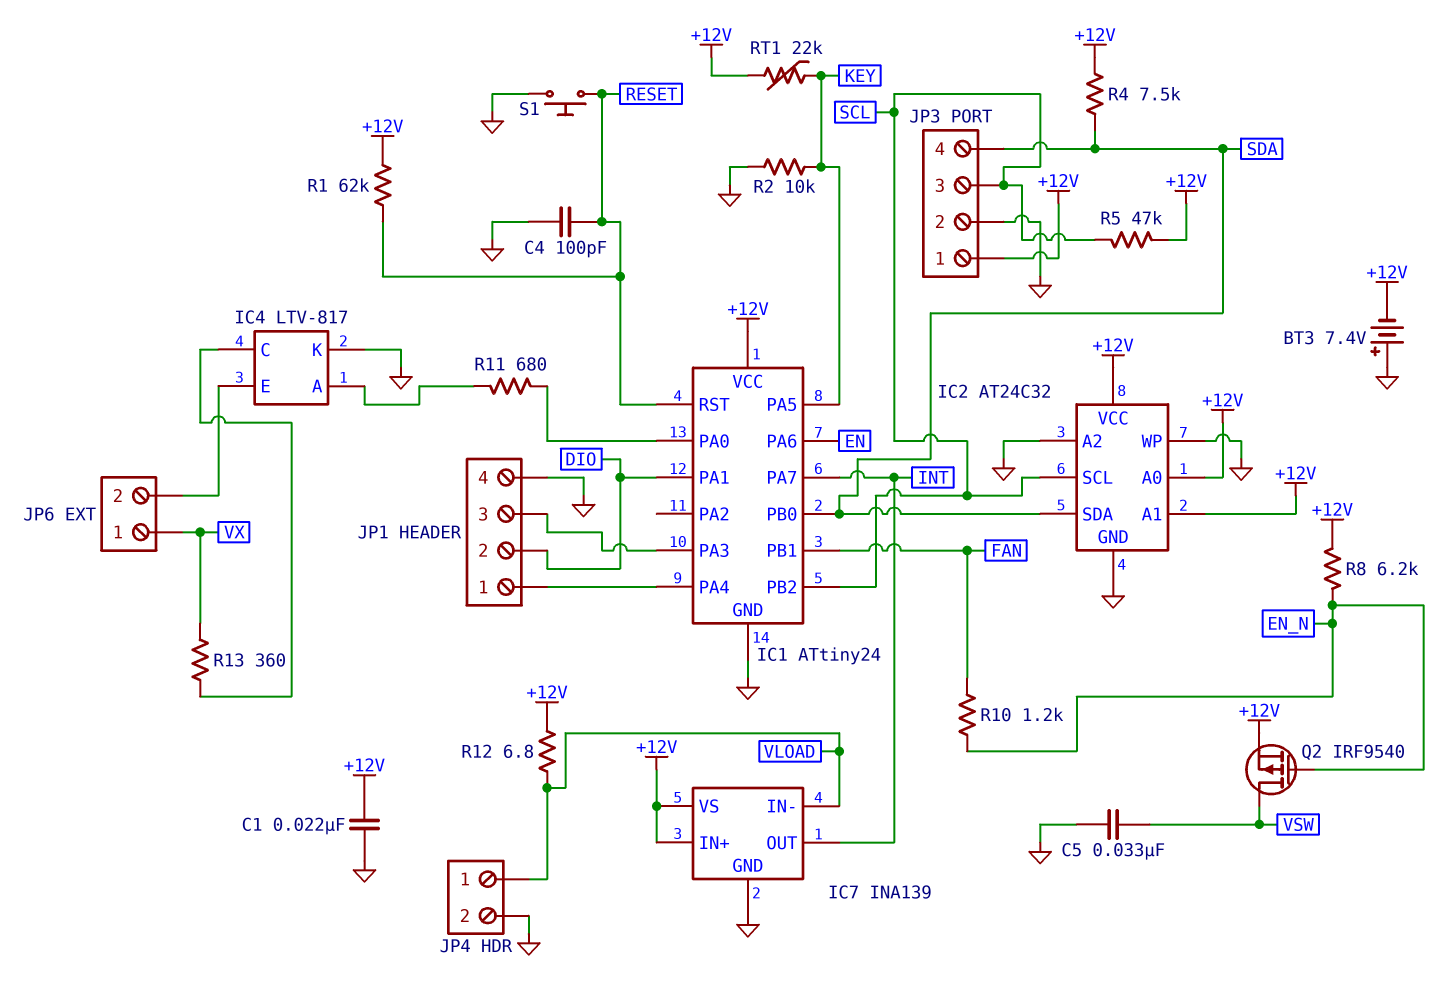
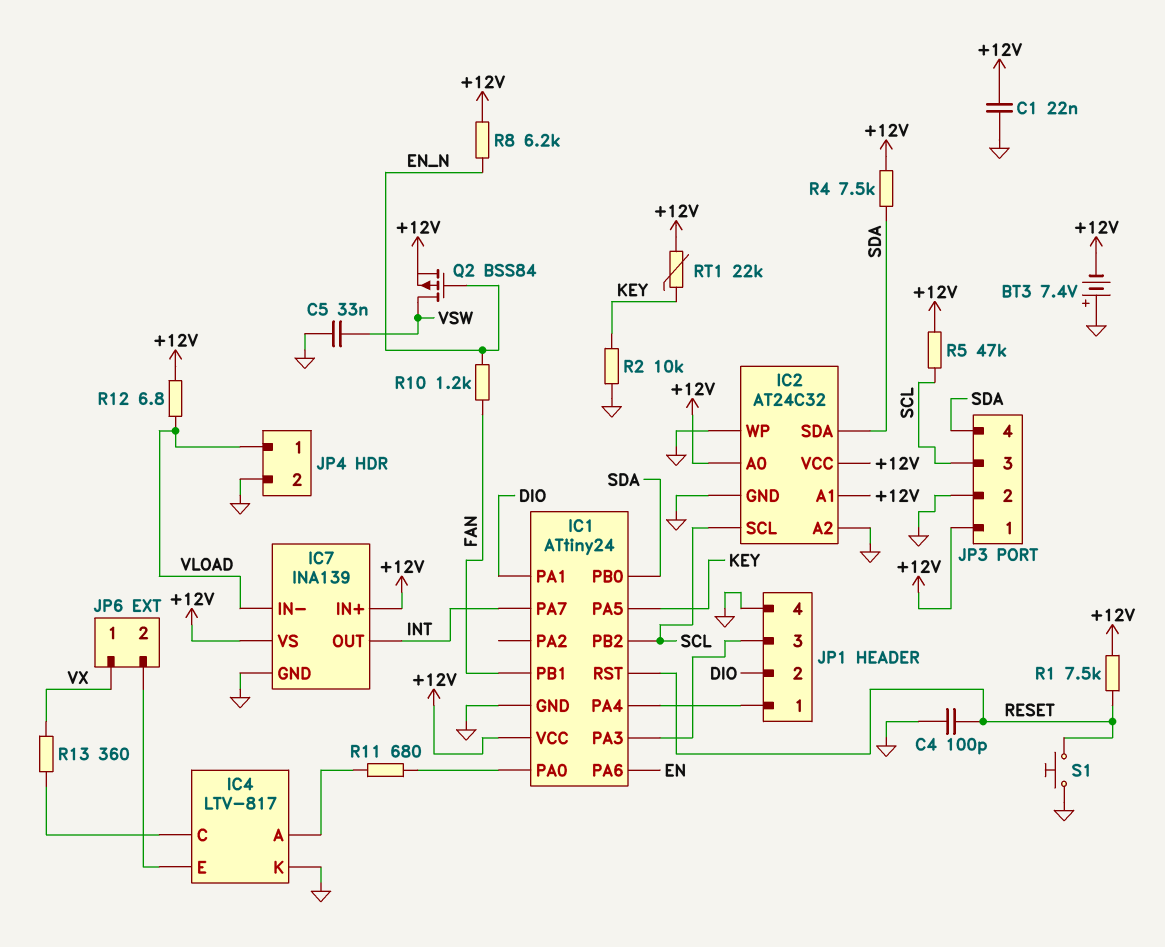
Q2: PMOS IRF9540 (G EN_N, D VSW, S +12V) -> PMOS BSS84 (G EN_N, D VSW, S +12V)
R1: 62k (+12V, RESET) -> 7.5k (+12V, RESET)

